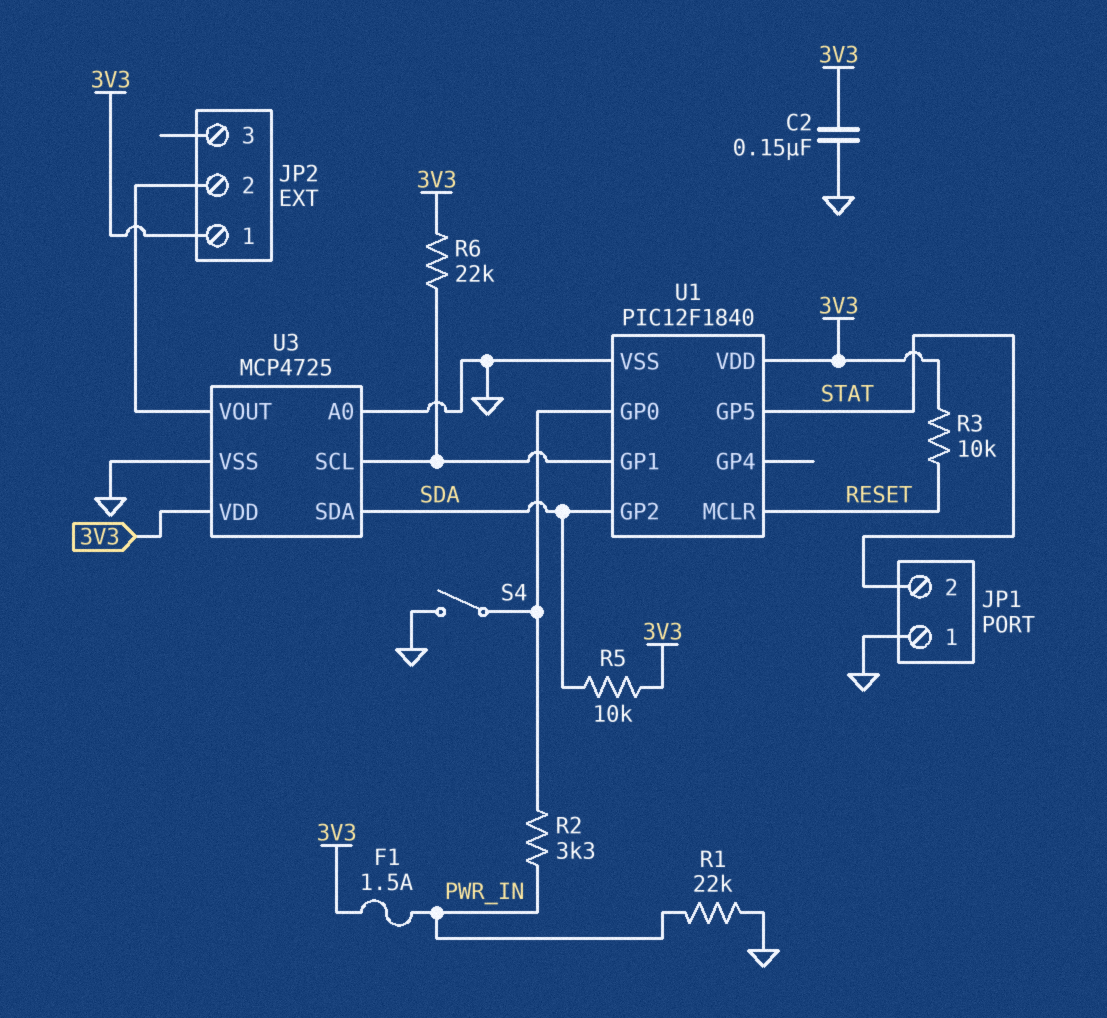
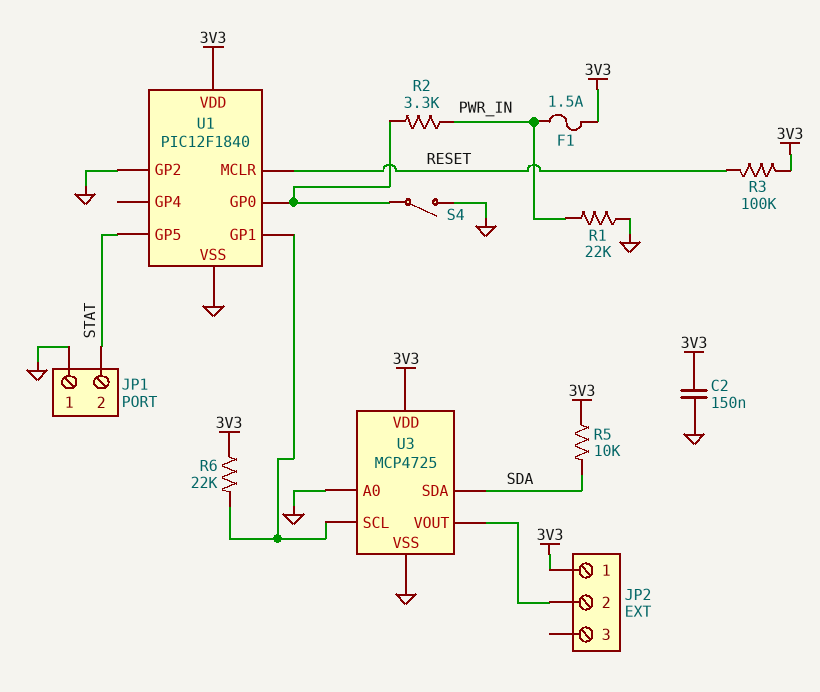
R3: 10k (3V3, RESET) -> 100k (3V3, RESET)
U1 pin GP2: SDA -> GND

